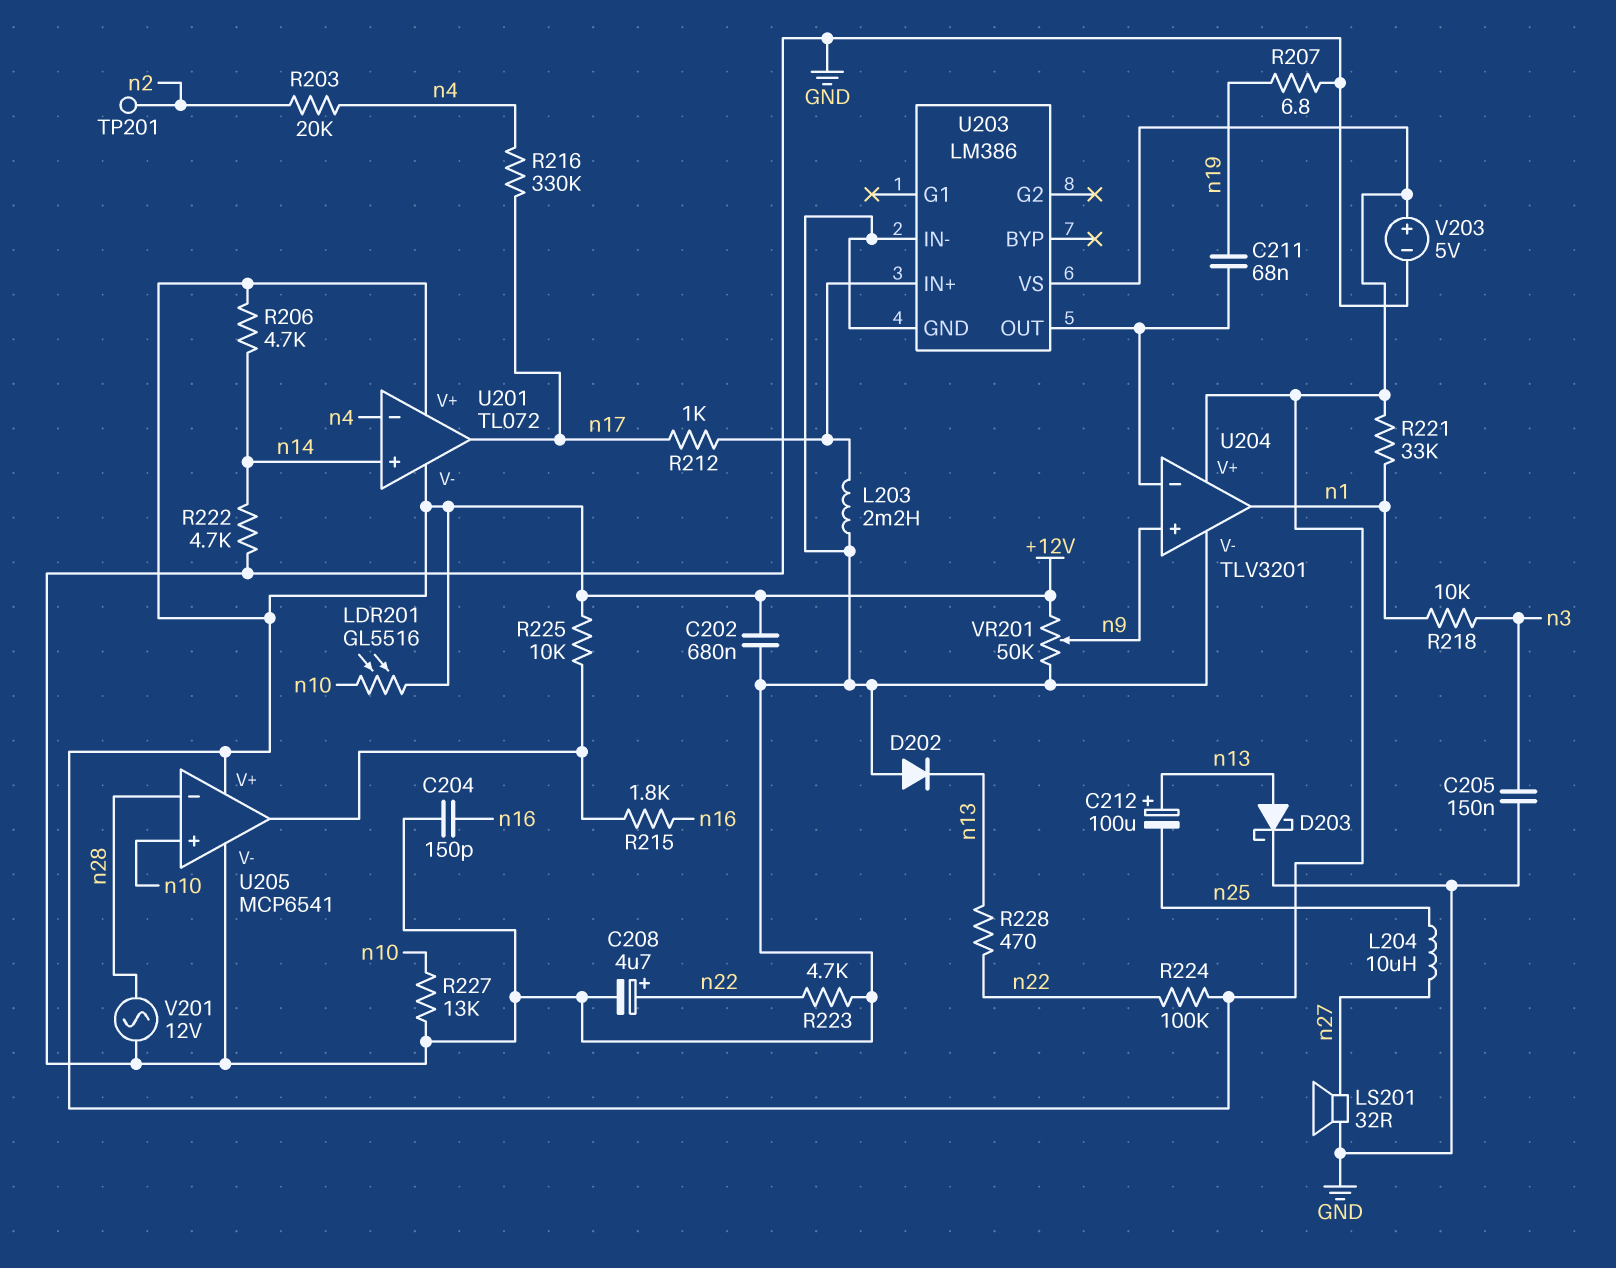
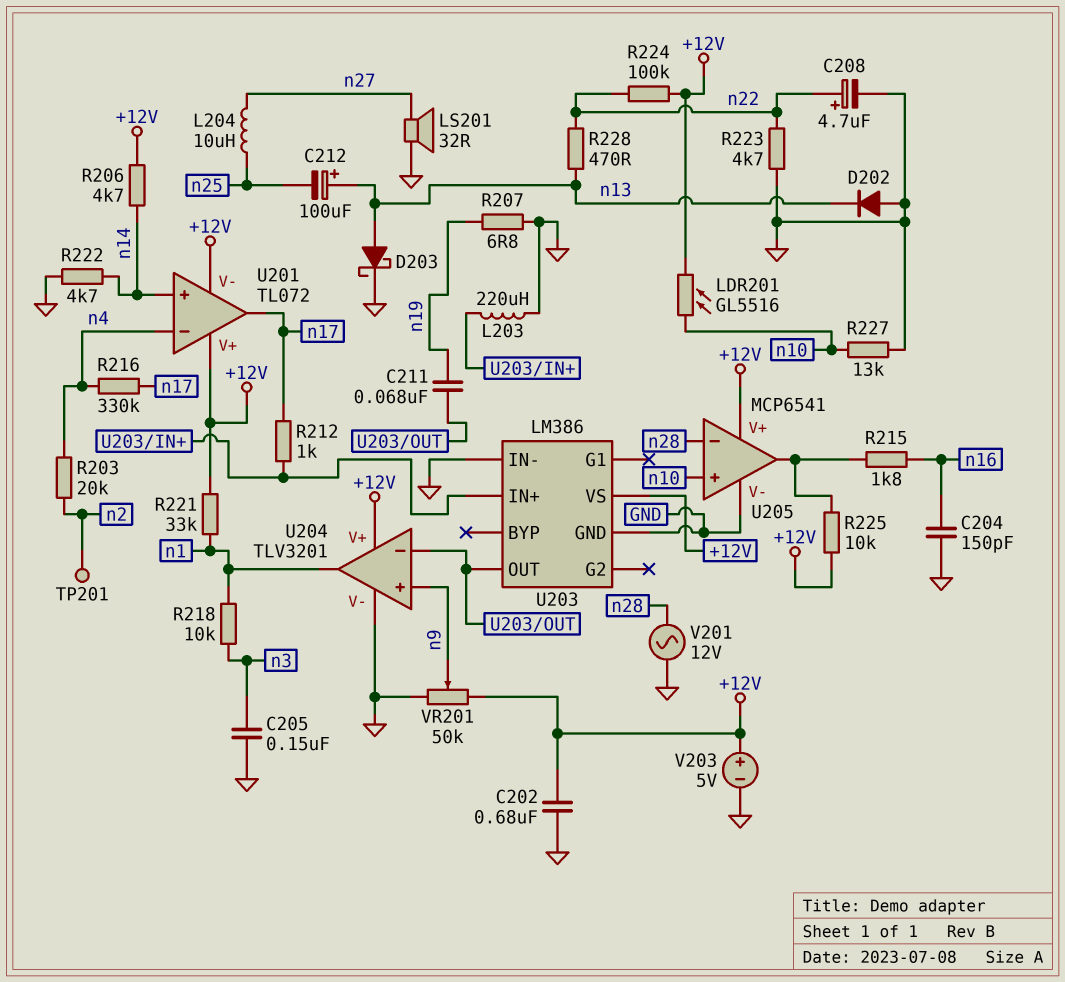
L203: 2.2mH (GND, U203/IN+) -> 220uH (GND, U203/IN+)

